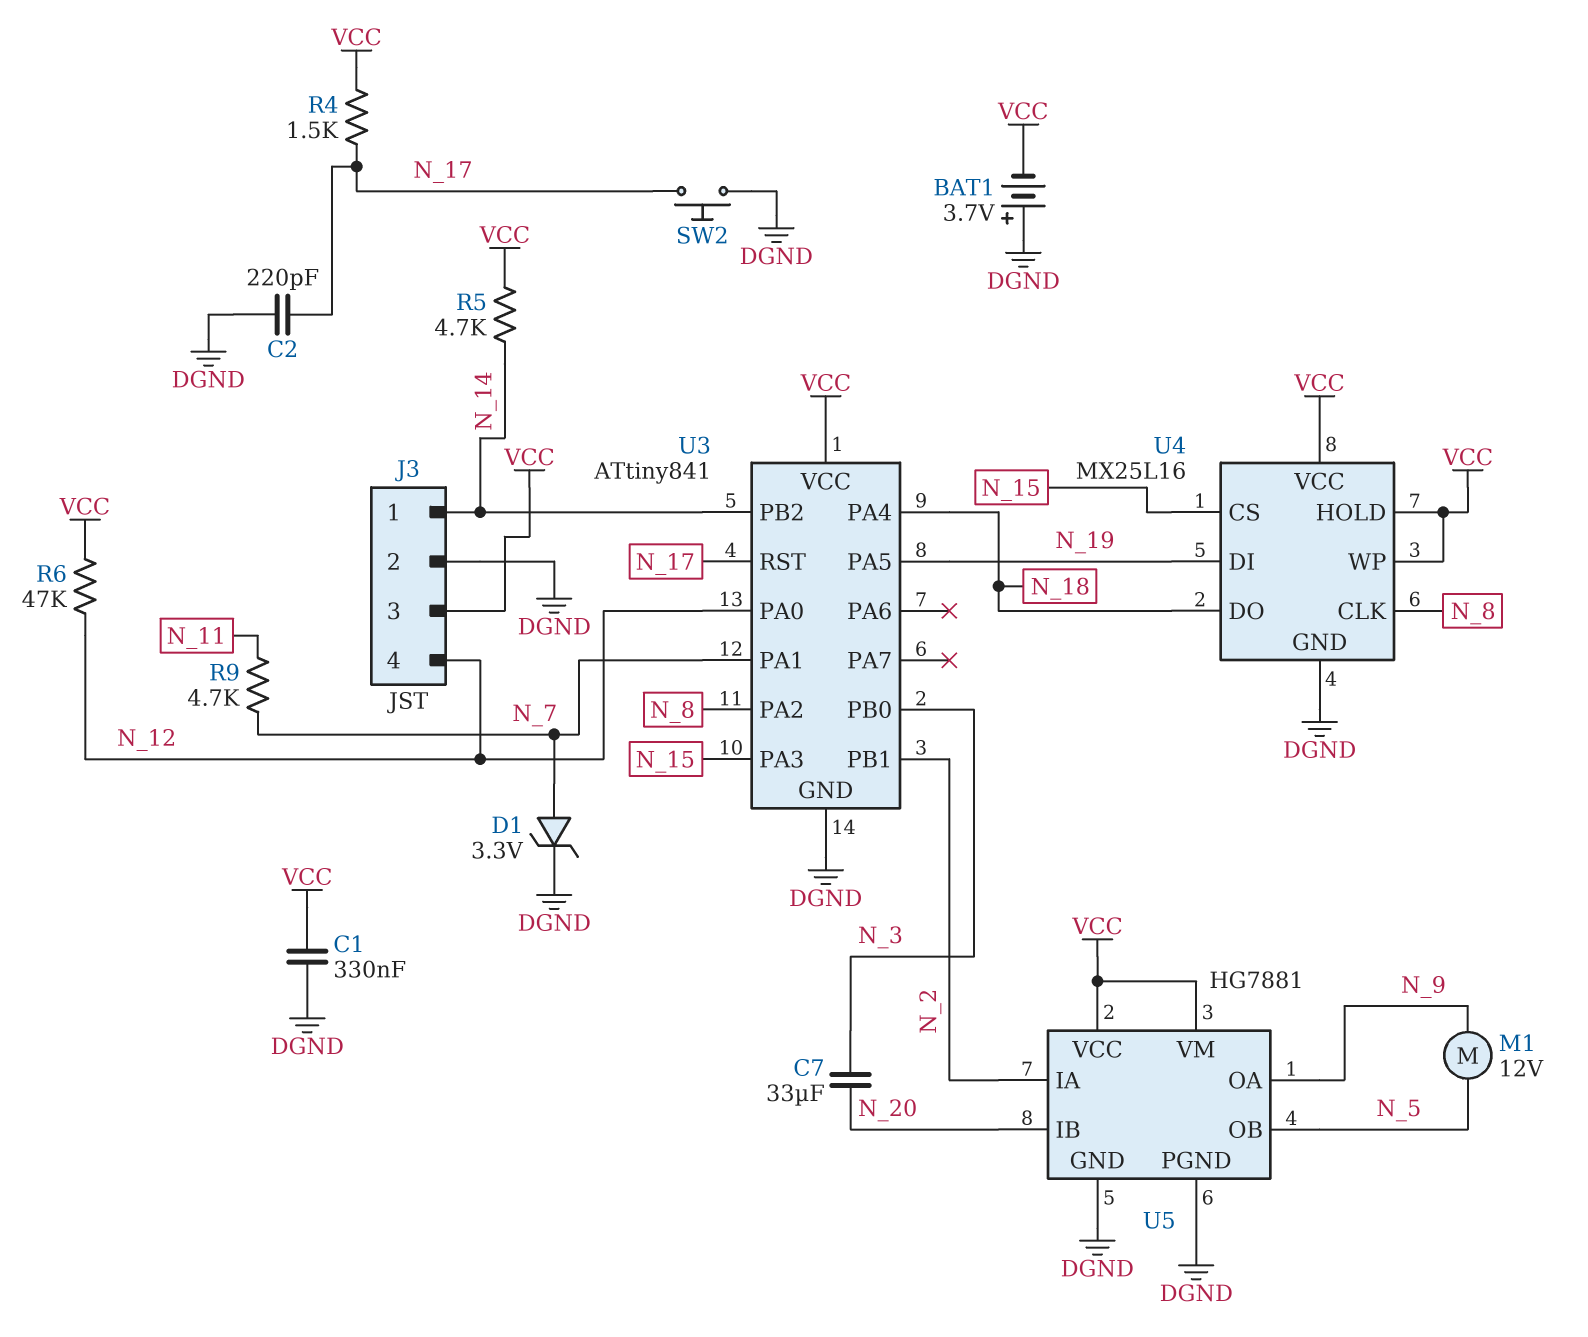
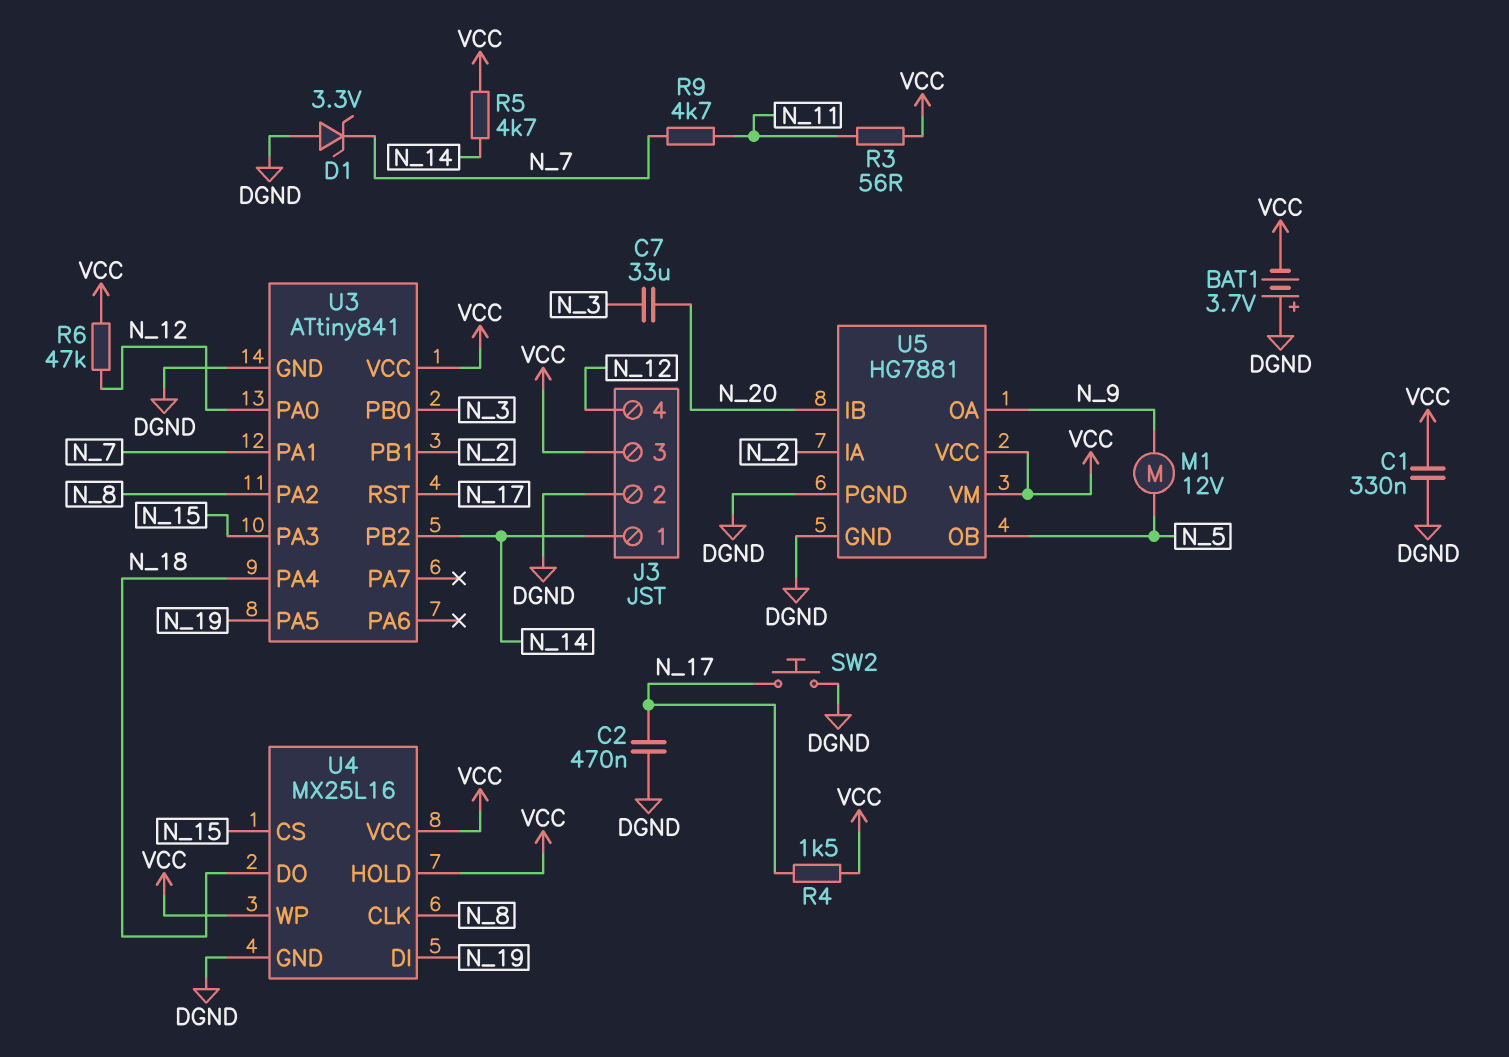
C2: 220pF (DGND, N_17) -> 470nF (DGND, N_17)
D1: zener 3.3V (A N_7, K DGND) -> zener 3.3V (A DGND, K N_7)
R3: none -> 56 (N_11, VCC)

